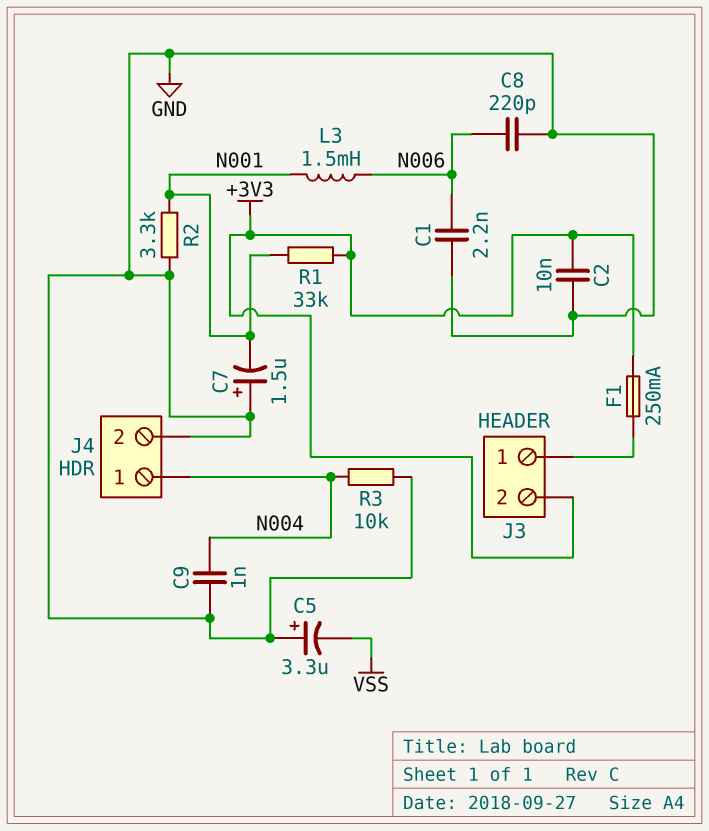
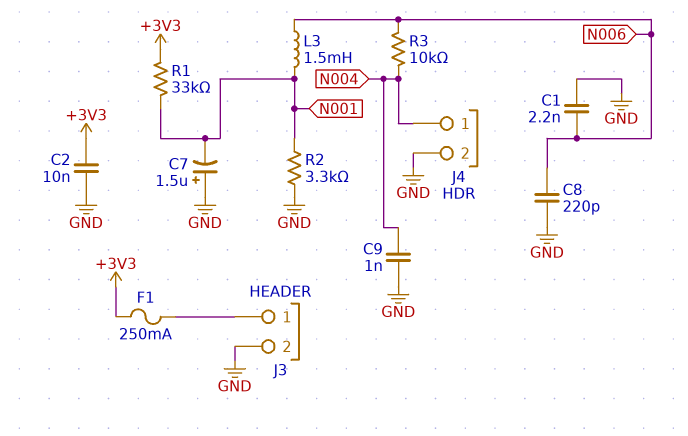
C5: 3.3uF (plus GND, minus VSS) -> none
J3 pin 2: +3V3 -> GND
R3: 10k (GND, N004) -> 10k (N004, N006)

